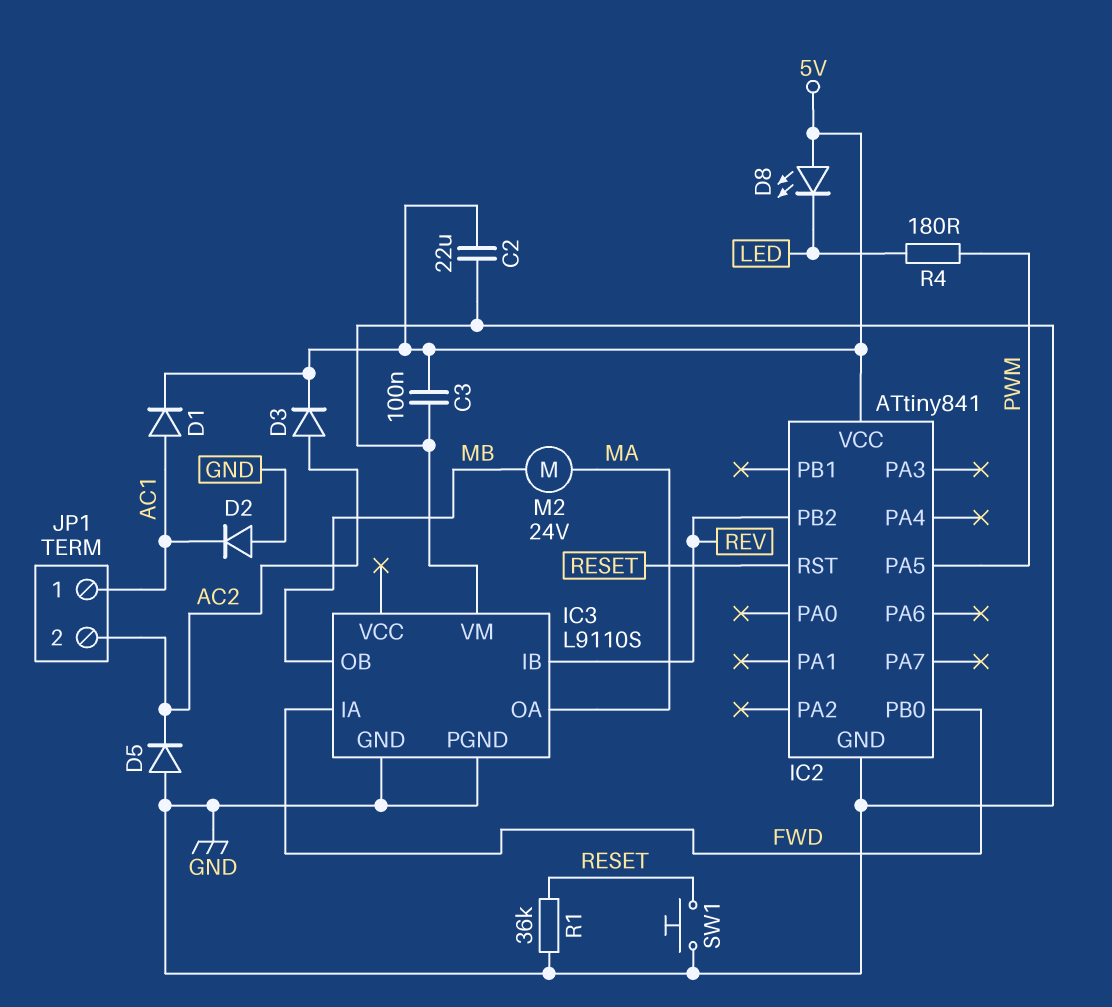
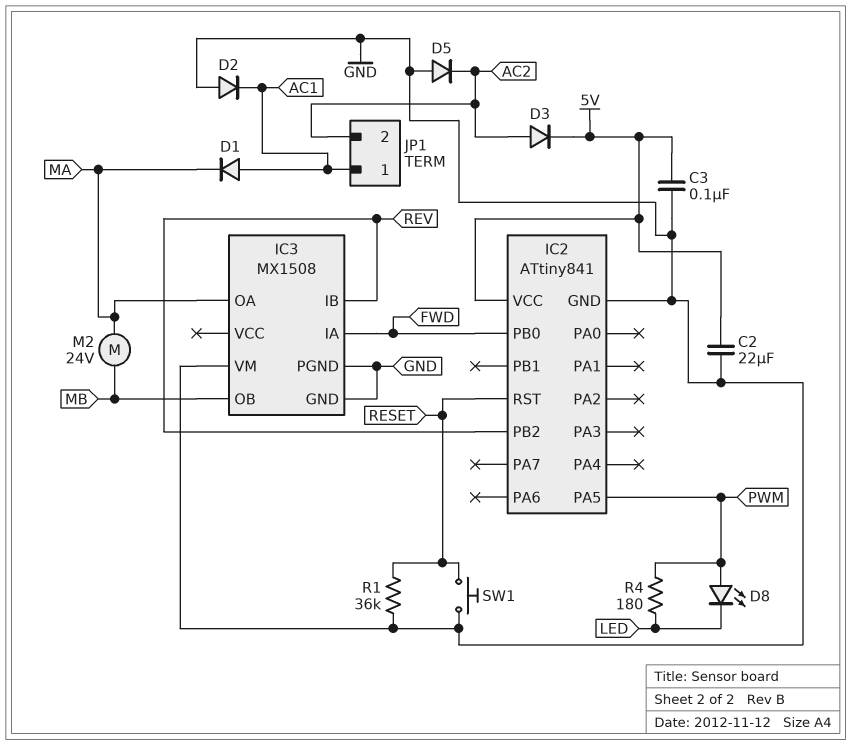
D1: diode (A AC1, K 5V) -> diode (A AC1, K MA)
D8: LED (A 5V, K LED) -> LED (A PWM, K LED)
IC3: L9110S -> MX1508

